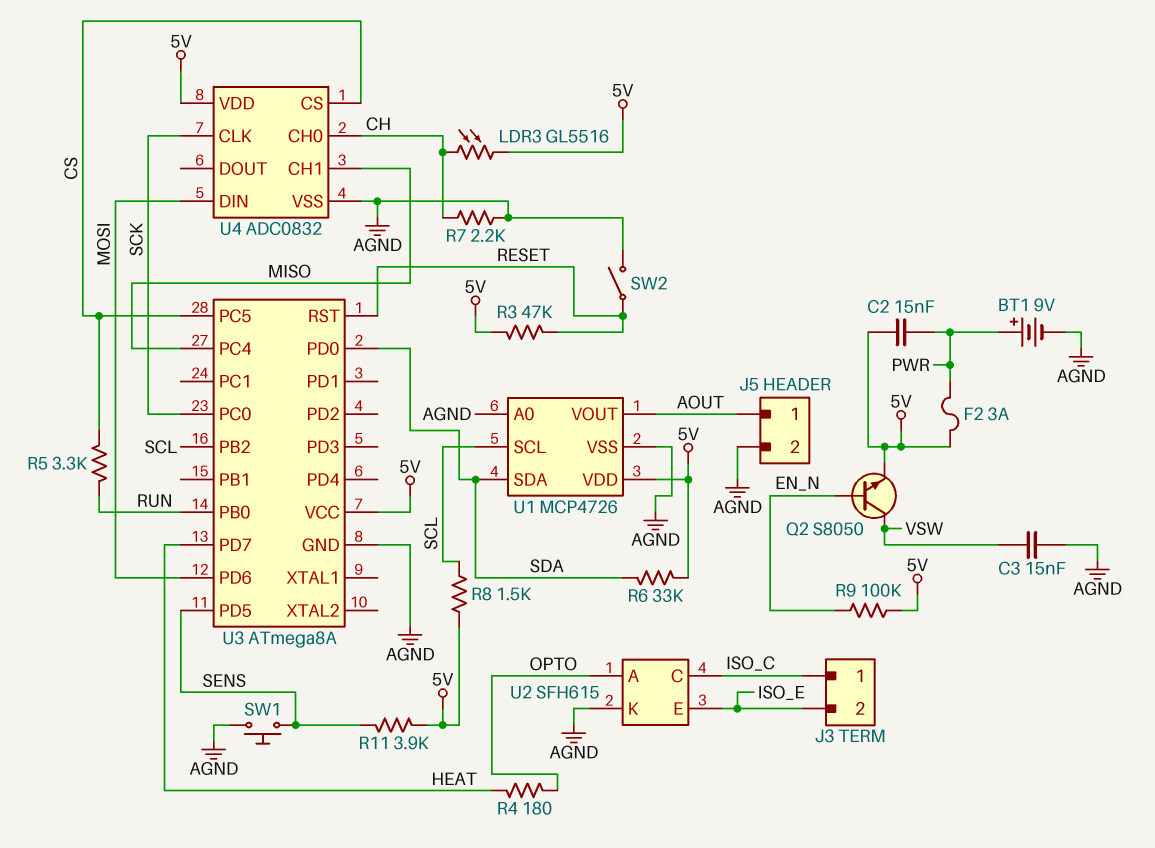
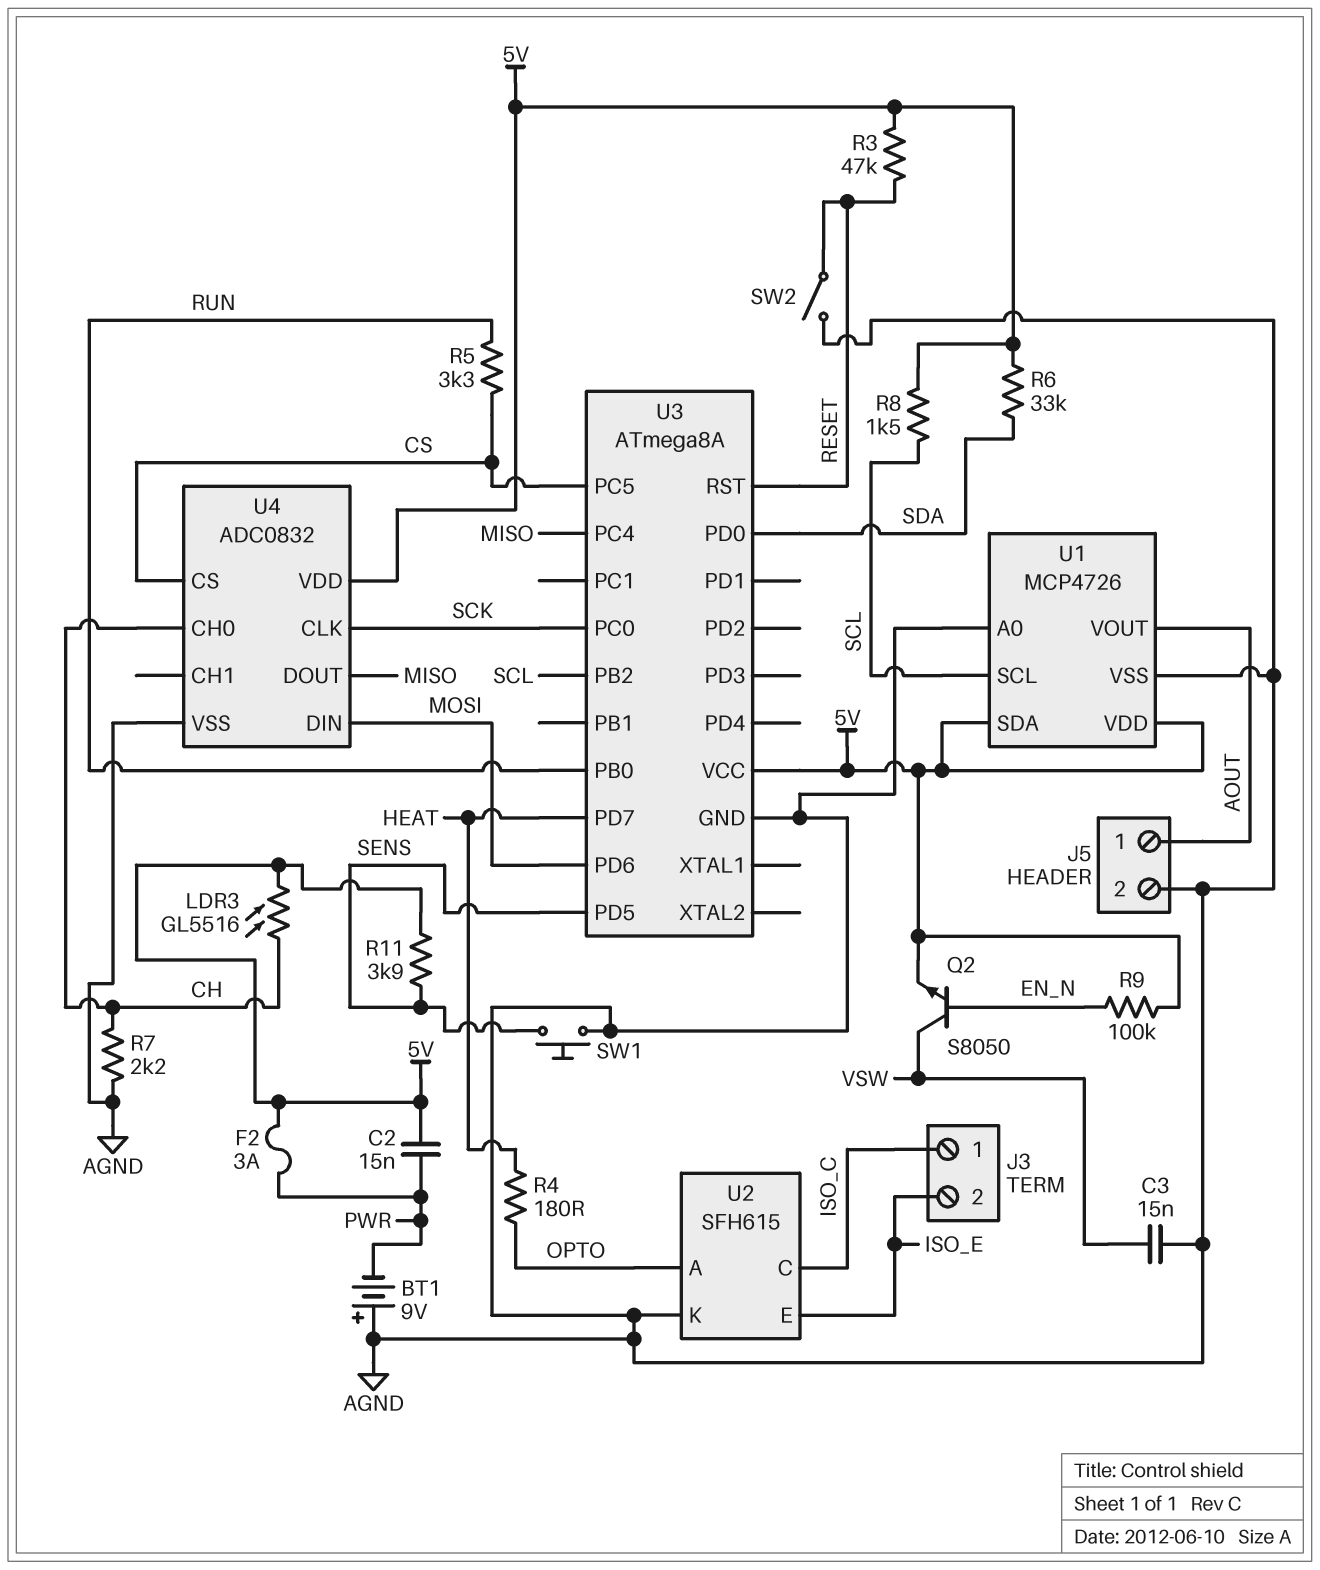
BT1: 9V (plus PWR, minus AGND) -> 9V (plus AGND, minus PWR)
U1 pin SDA: SDA -> 5V
U4 pin CH1: MISO -> none
U4 pin DOUT: none -> MISO

